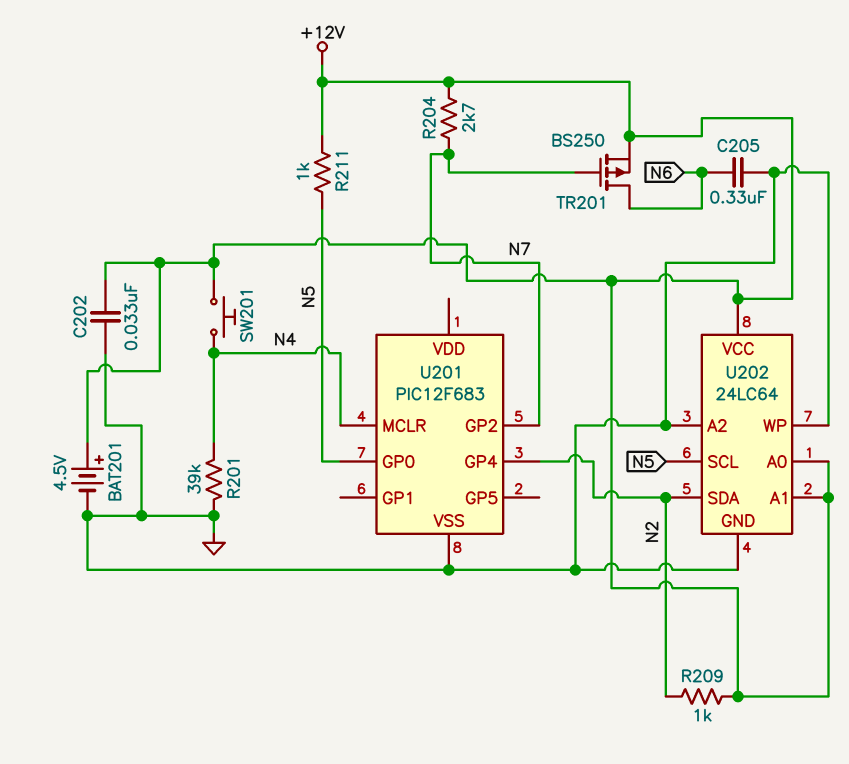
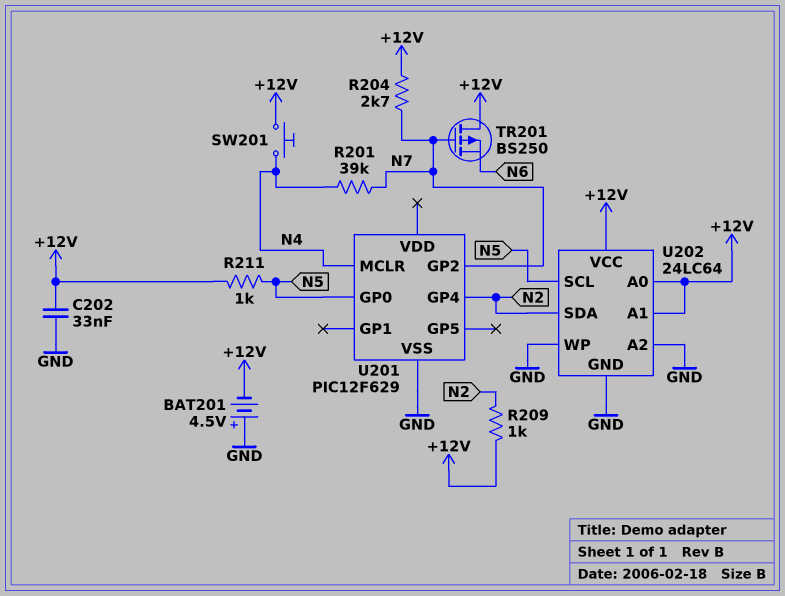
BAT201: 4.5V (plus +12V, minus GND) -> 4.5V (plus GND, minus +12V)
C205: 330nF (GND, N6) -> none
R201: 39k (GND, N4) -> 39k (N4, N7)
TR201: PMOS BS250 (G N7, D N6, S +12V) -> PMOS BS250 (G N7, D +12V, S N6)
U201: PIC12F683 -> PIC12F629

